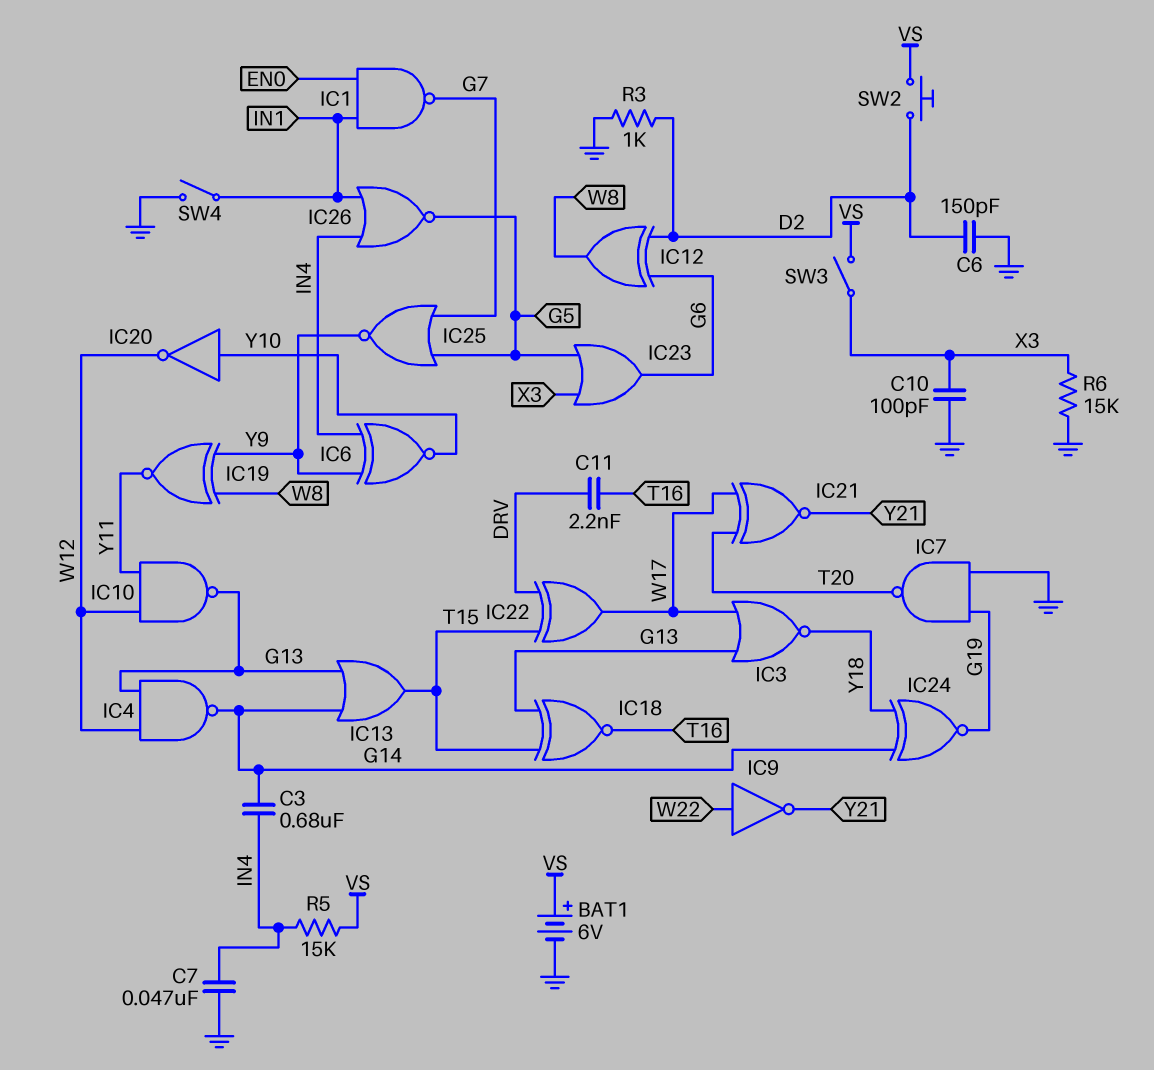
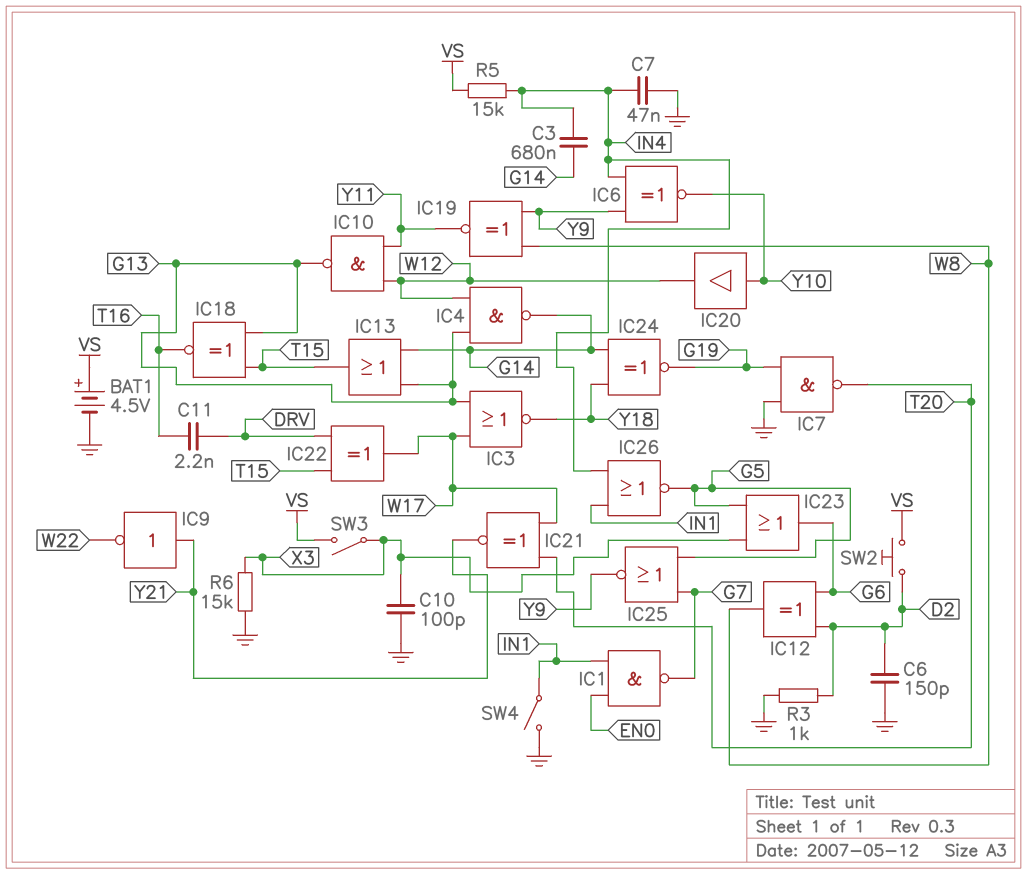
BAT1: 6V (plus VS, minus GND) -> 4.5V (plus VS, minus GND)
IC9: NOT (in W22, out Y21) -> NOT (in Y21, out W22)
IC20: NOT (in Y10, out W12) -> buffer (in Y10, out W12)

